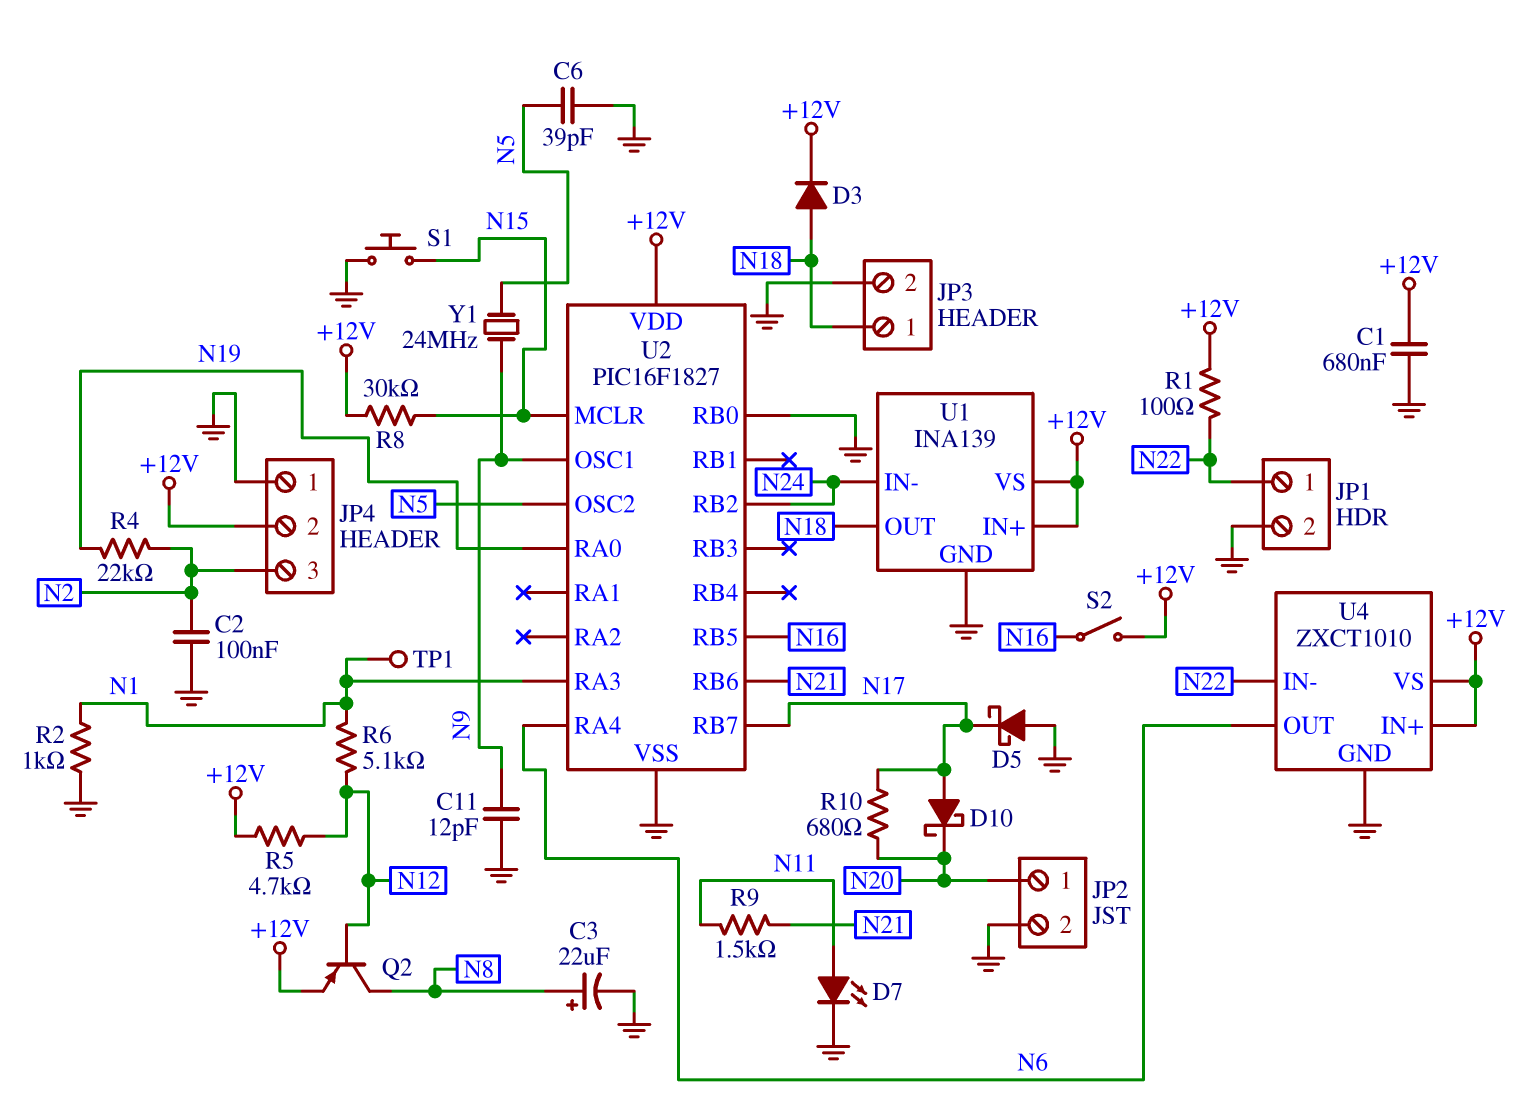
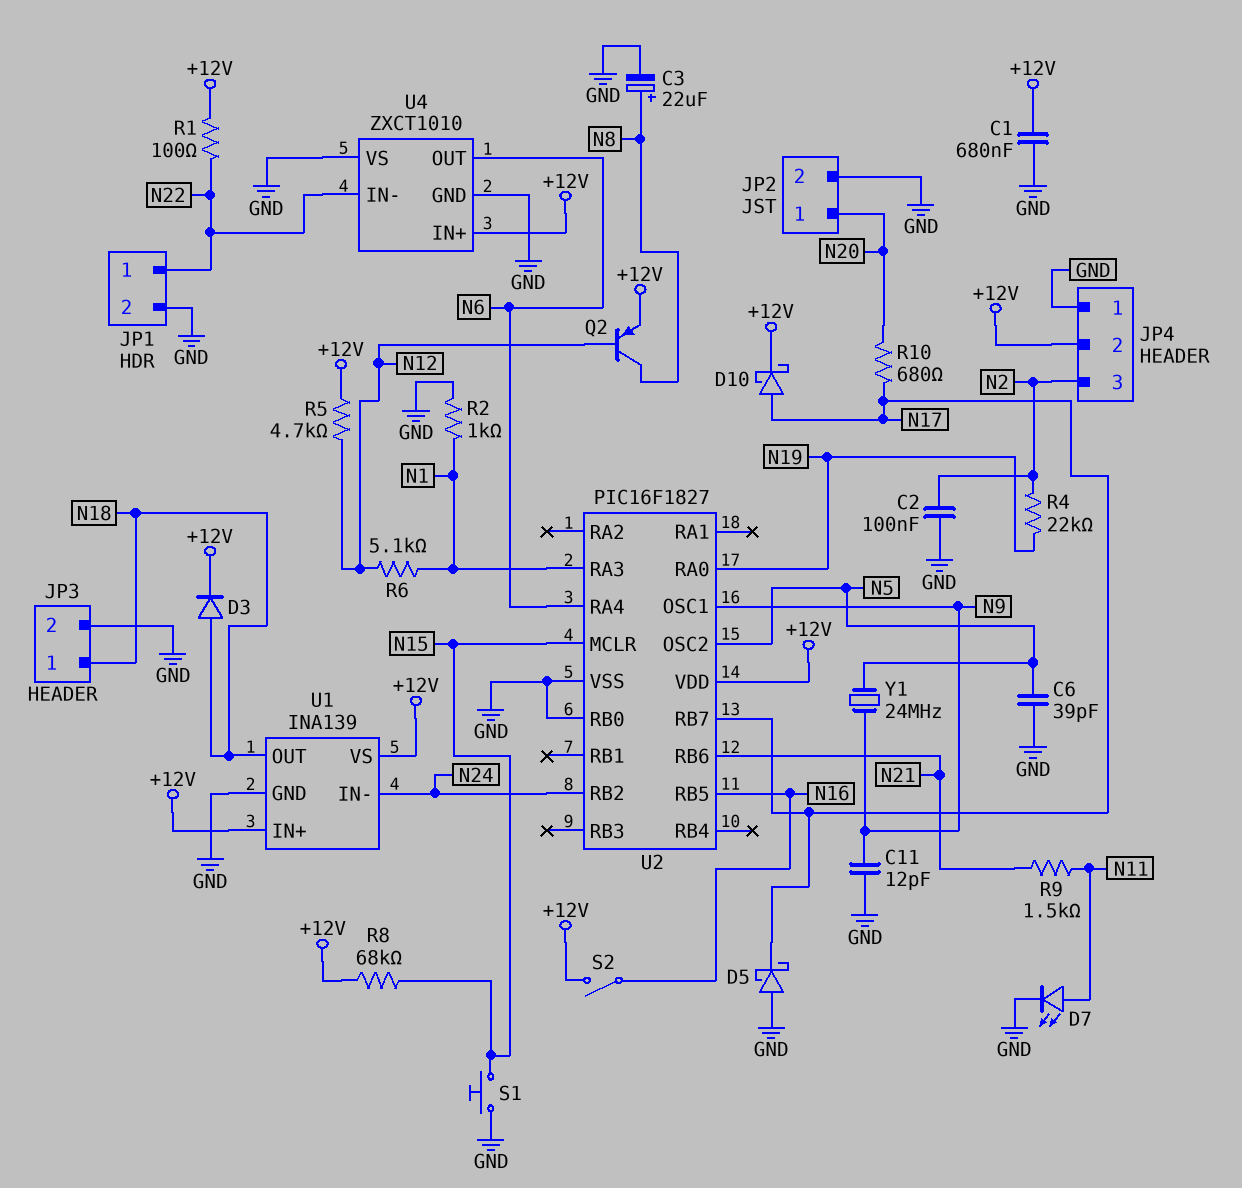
D10: schottky (A N17, K N20) -> schottky (A N17, K +12V)
R8: 30k (+12V, N15) -> 68k (+12V, N15)
TP1: test point (N1) -> none
U4 pin VS: +12V -> GND

